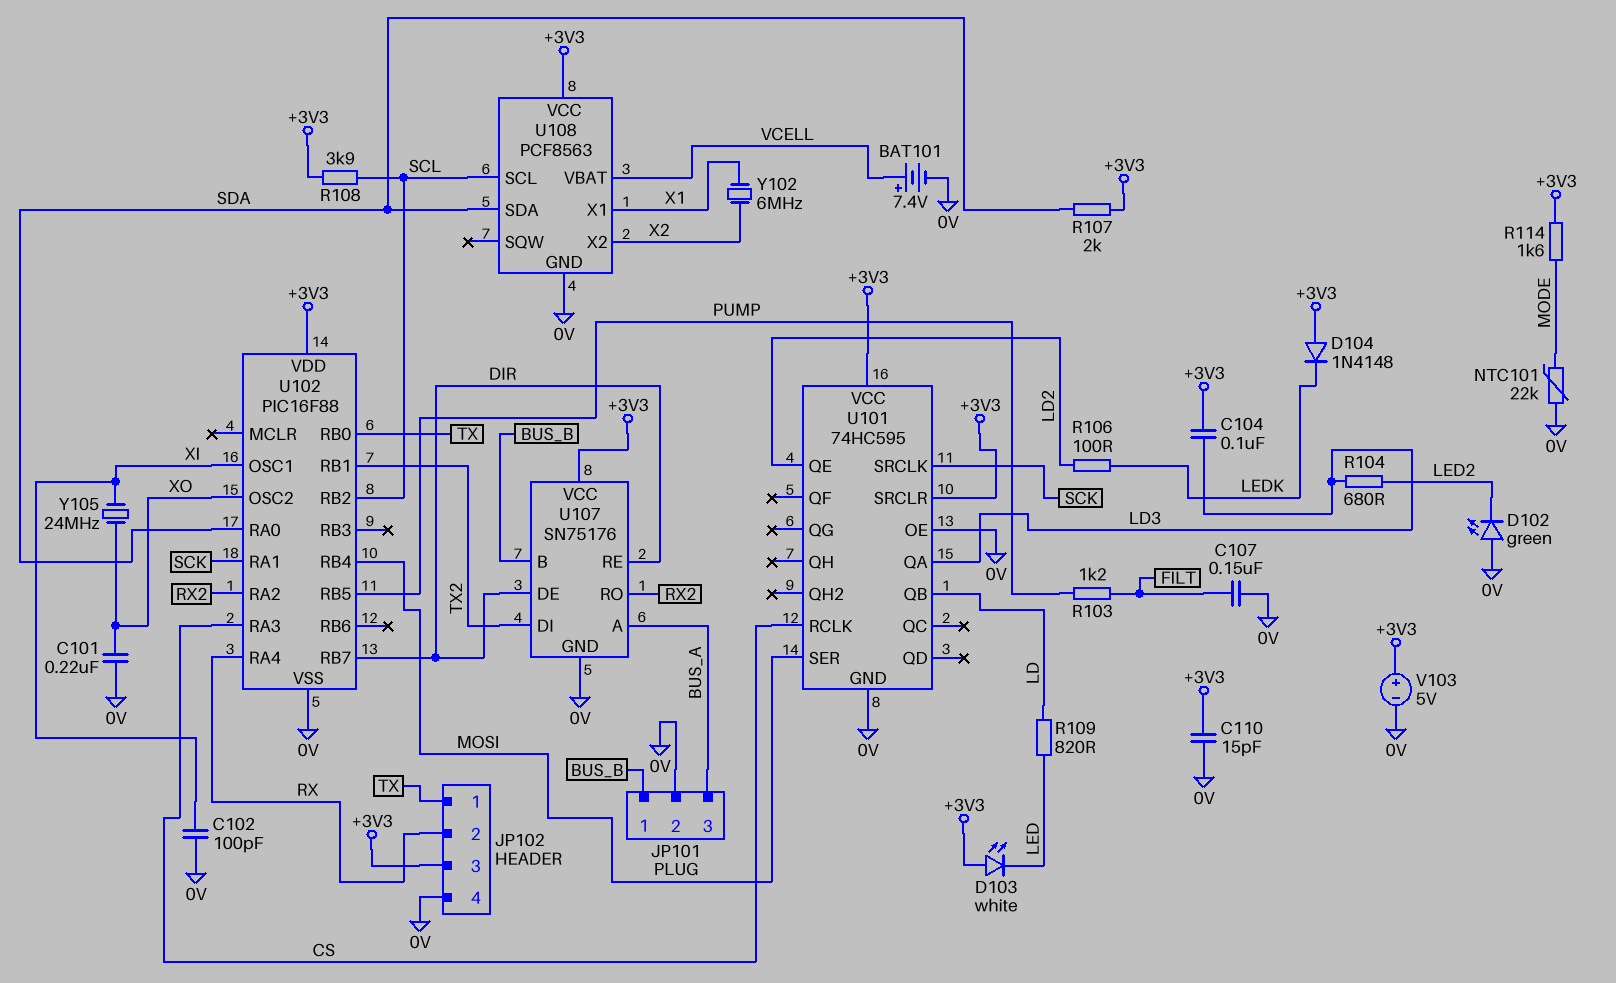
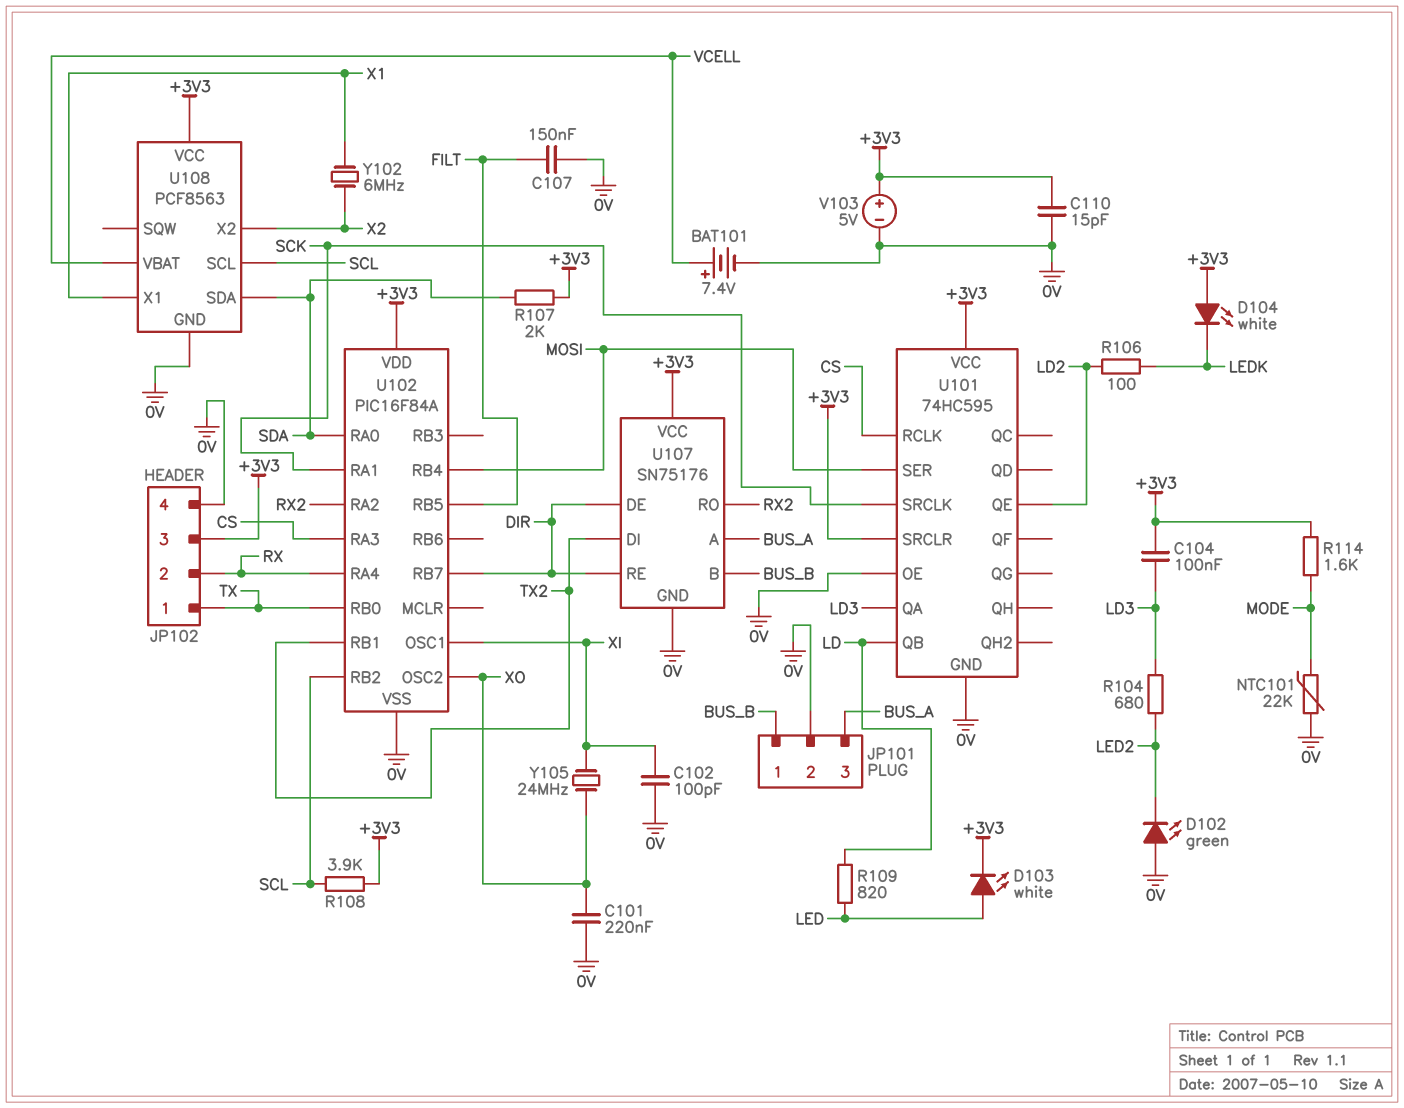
D103: LED white (A +3V3, K LED) -> LED white (A LED, K +3V3)
D104: diode 1N4148 (A +3V3, K LEDK) -> LED white (A +3V3, K LEDK)
R103: 1.2k (FILT, PUMP) -> none
U102: PIC16F88 -> PIC16F84A
U102 pin RB5: PUMP -> FILT

